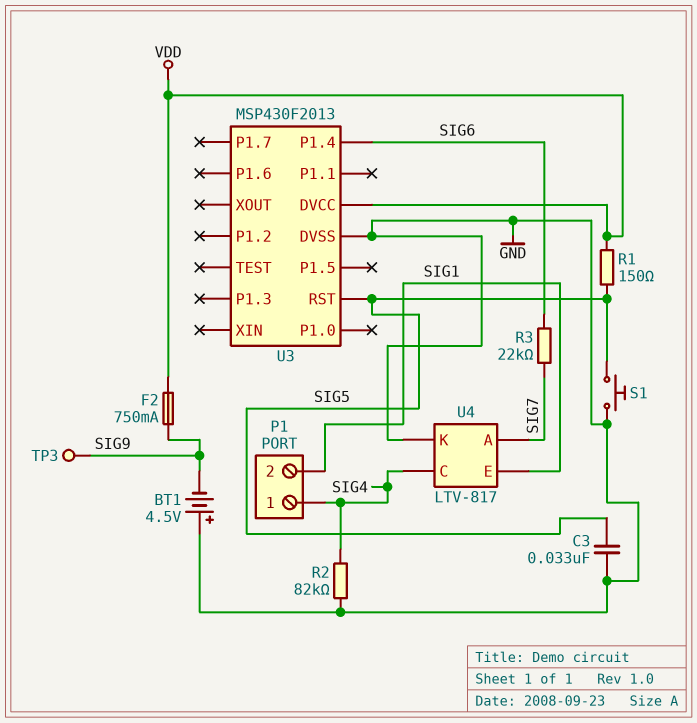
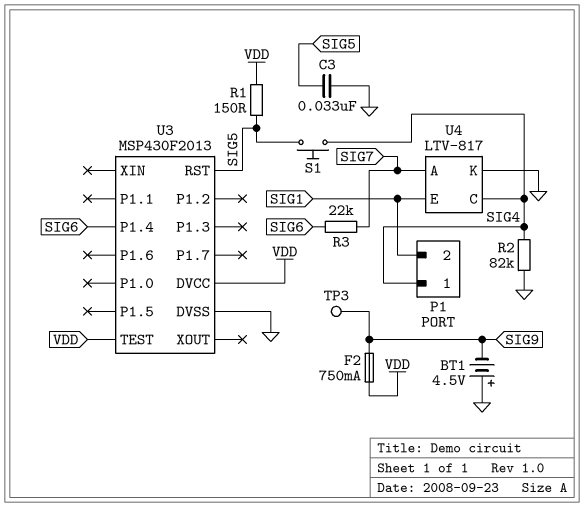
S1: button (GND, SIG5) -> button (SIG4, SIG5)
U3 pin TEST: none -> VDD

